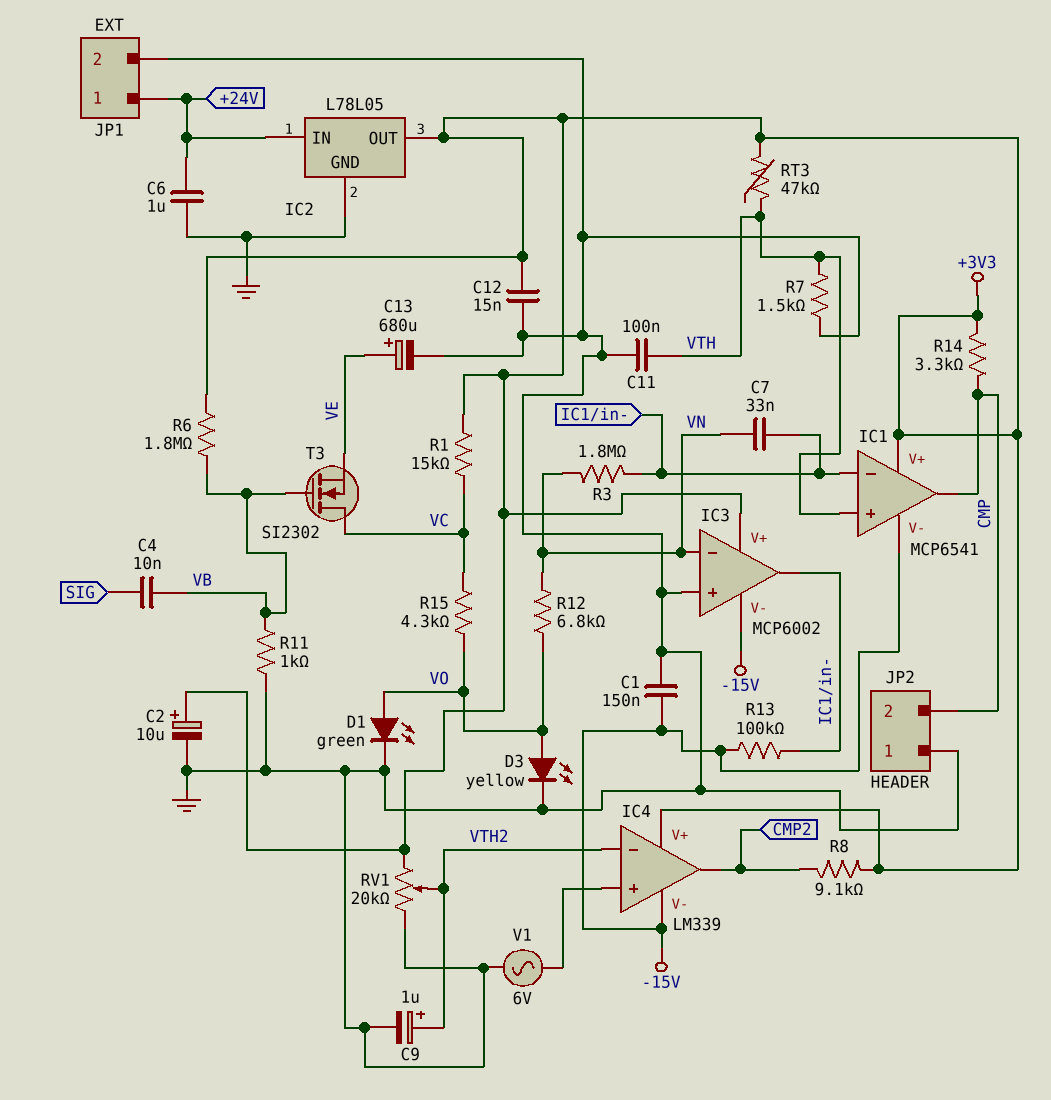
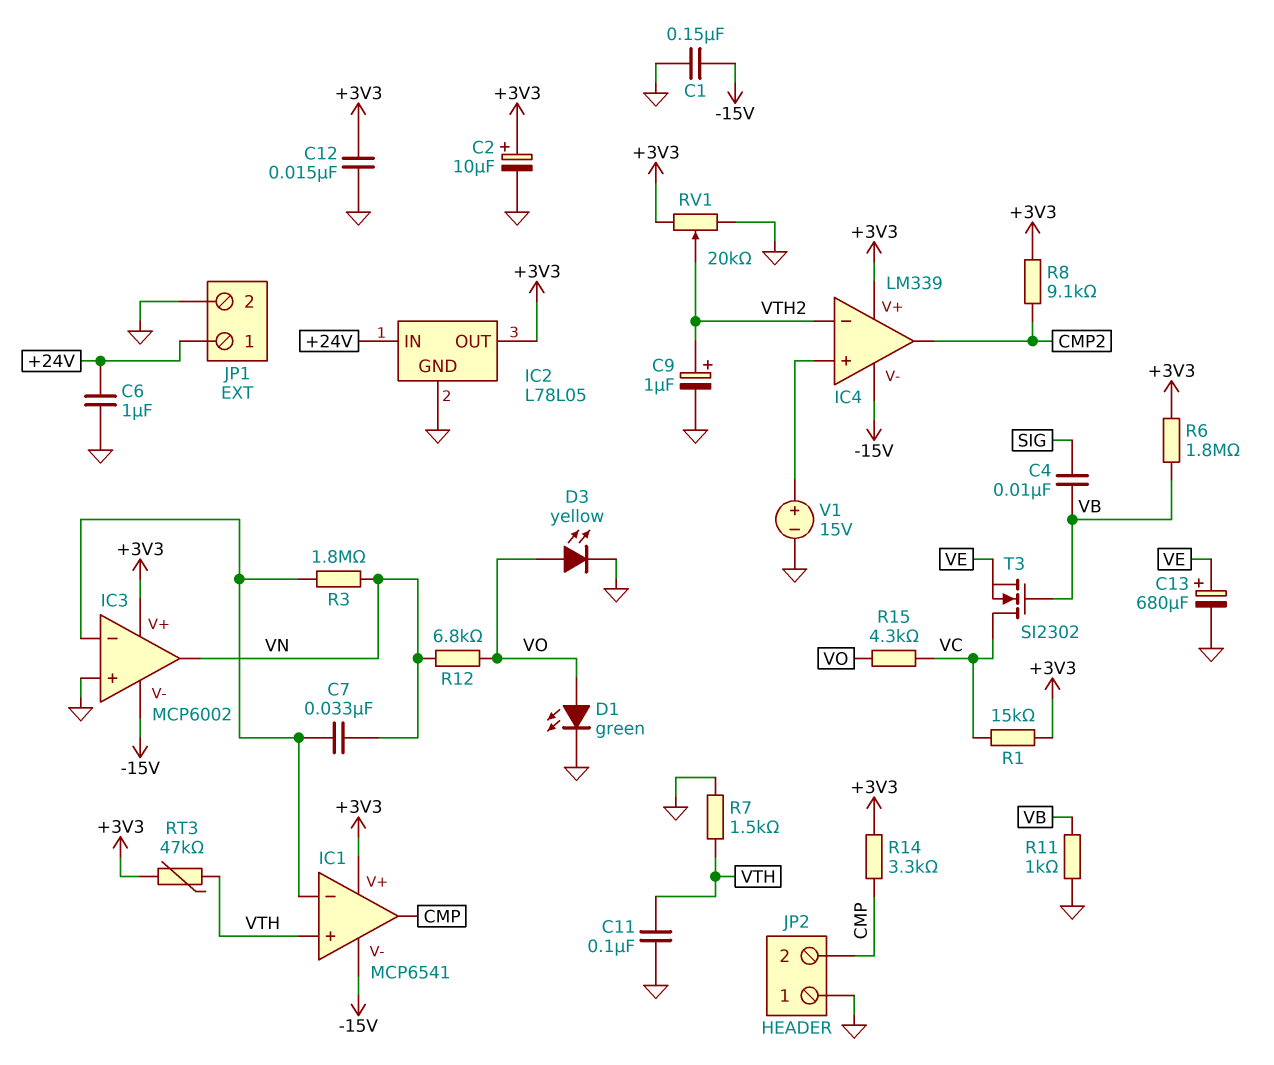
IC3 pin in-: VN -> IC1/in-
IC3 pin out: IC1/in- -> VN
R13: 100k (-15V, IC1/in-) -> none
V1: AC 6V (GND, IC4/in+) -> 15V (plus IC4/in+, minus GND)

